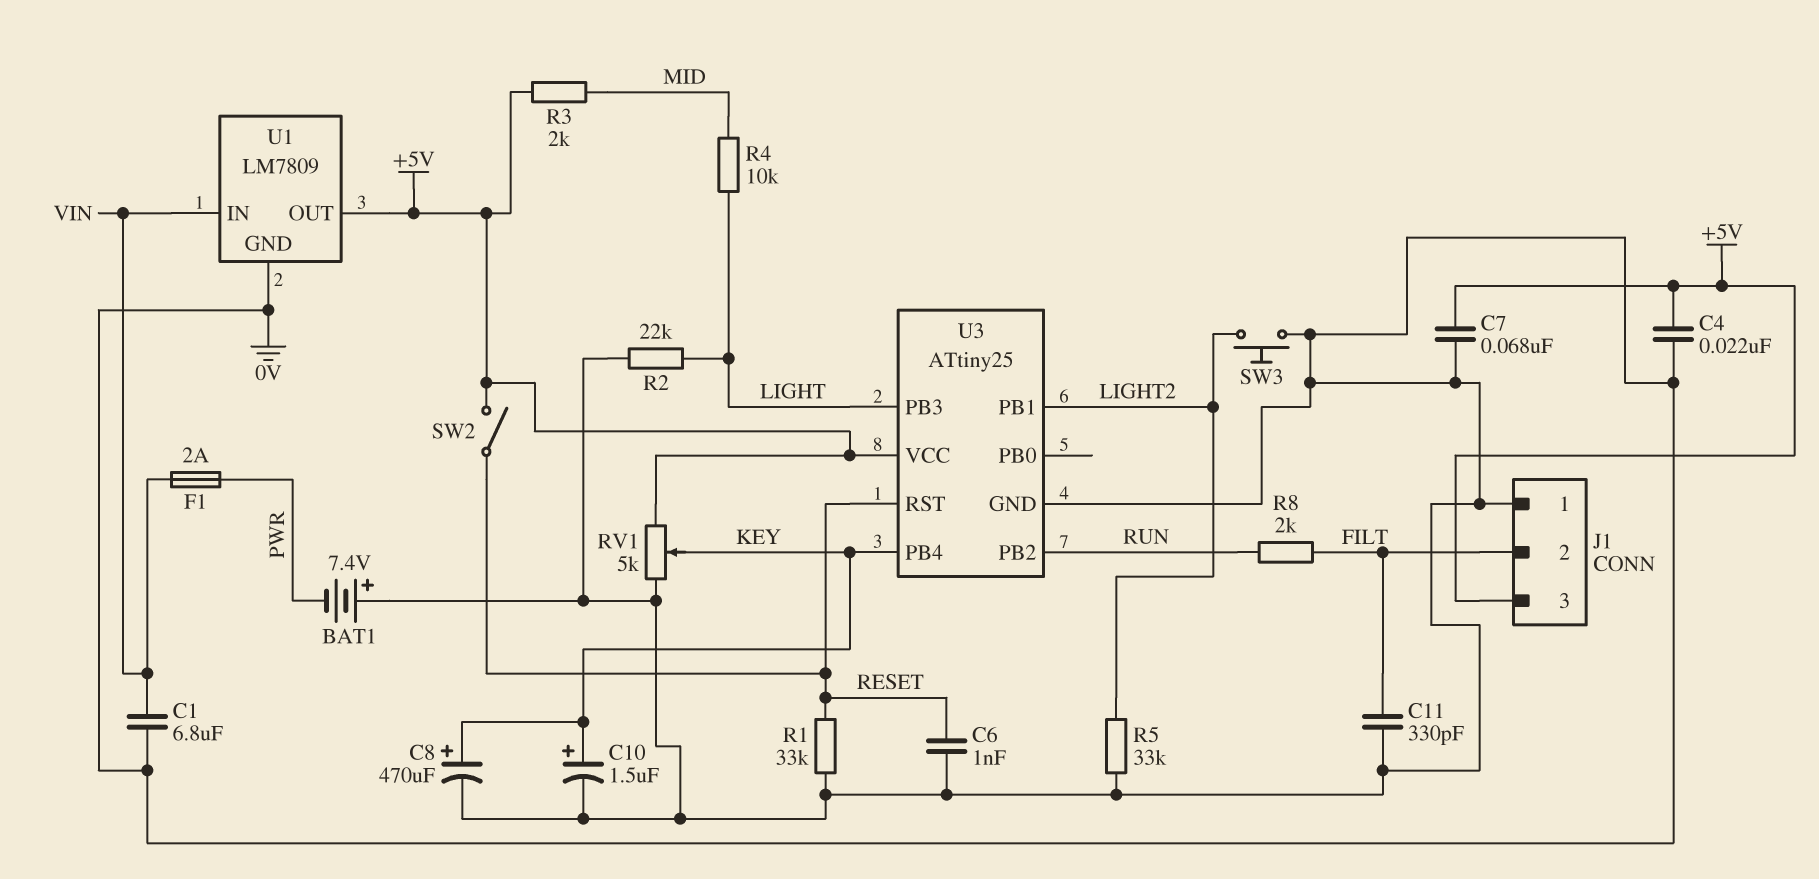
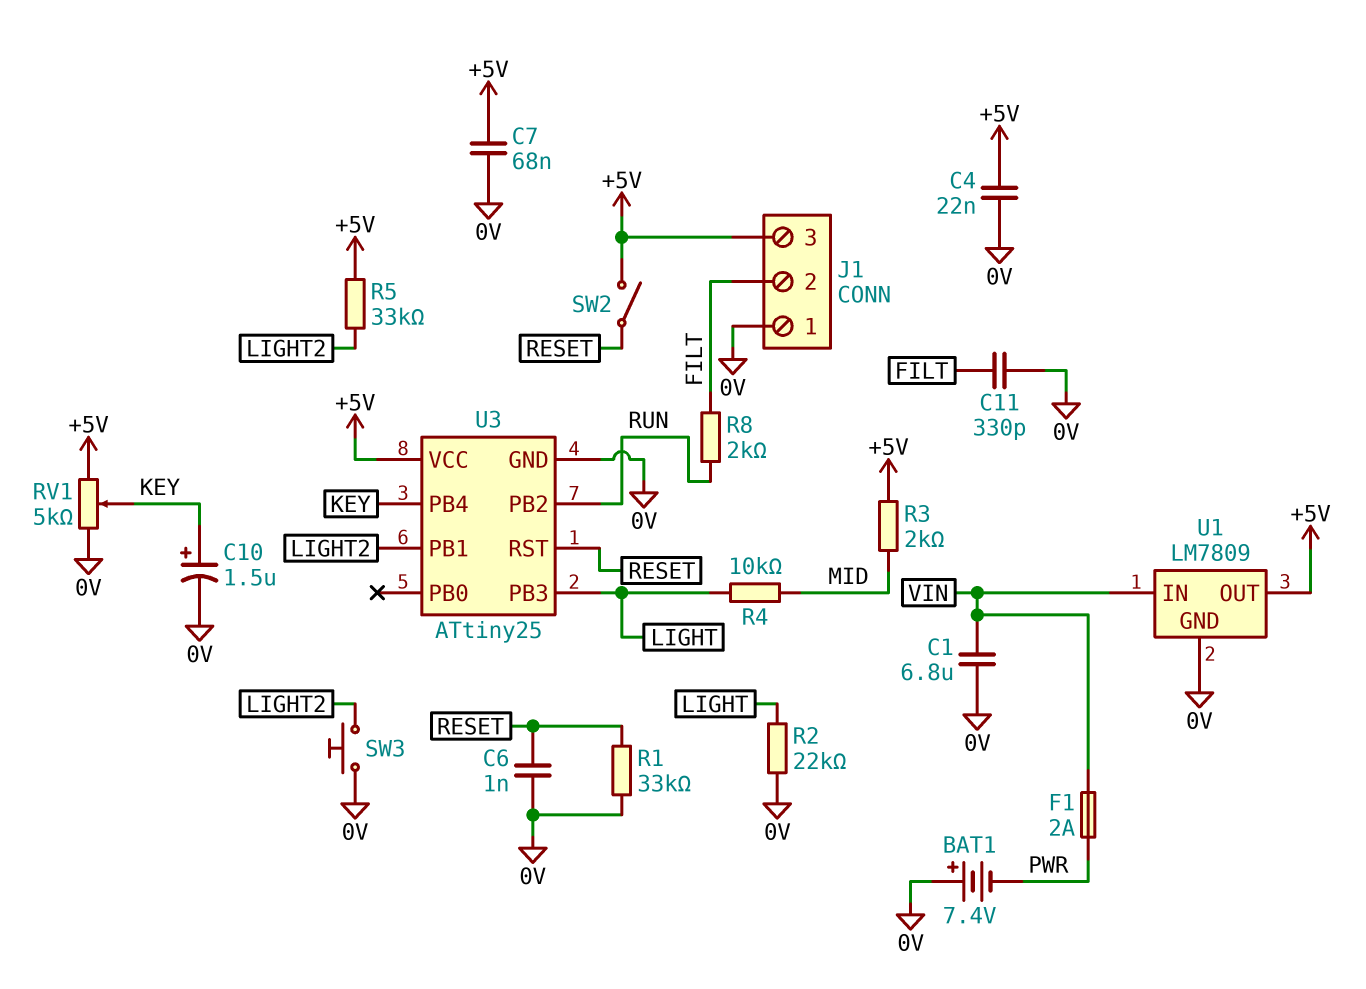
C8: 470uF (plus KEY, minus 0V) -> none
R5: 33k (0V, LIGHT2) -> 33k (+5V, LIGHT2)

